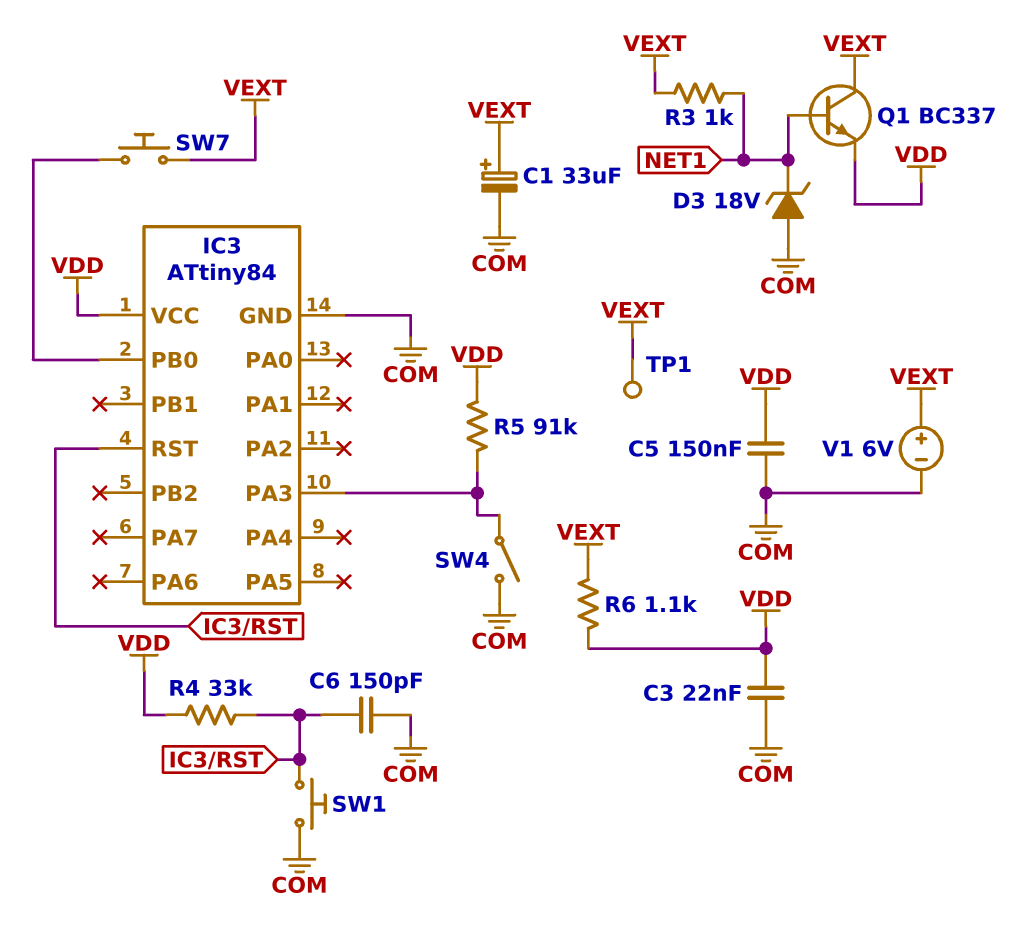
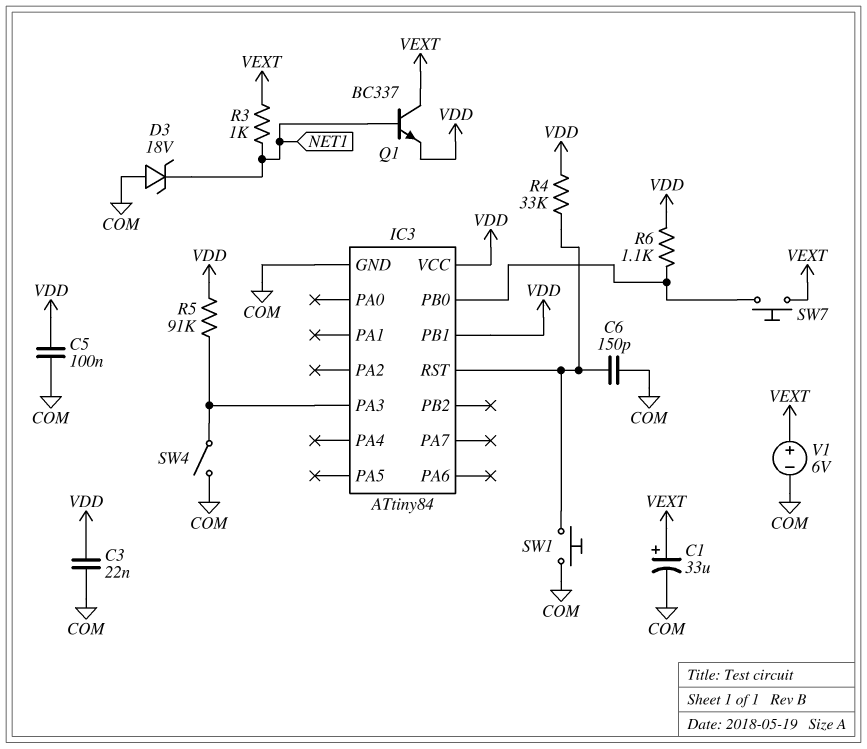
C5: 150nF (COM, VDD) -> 100nF (COM, VDD)
IC3 pin PB1: none -> VDD
R6: 1.1k (VDD, VEXT) -> 1.1k (IC3/PB0, VDD)
TP1: test point (VEXT) -> none

